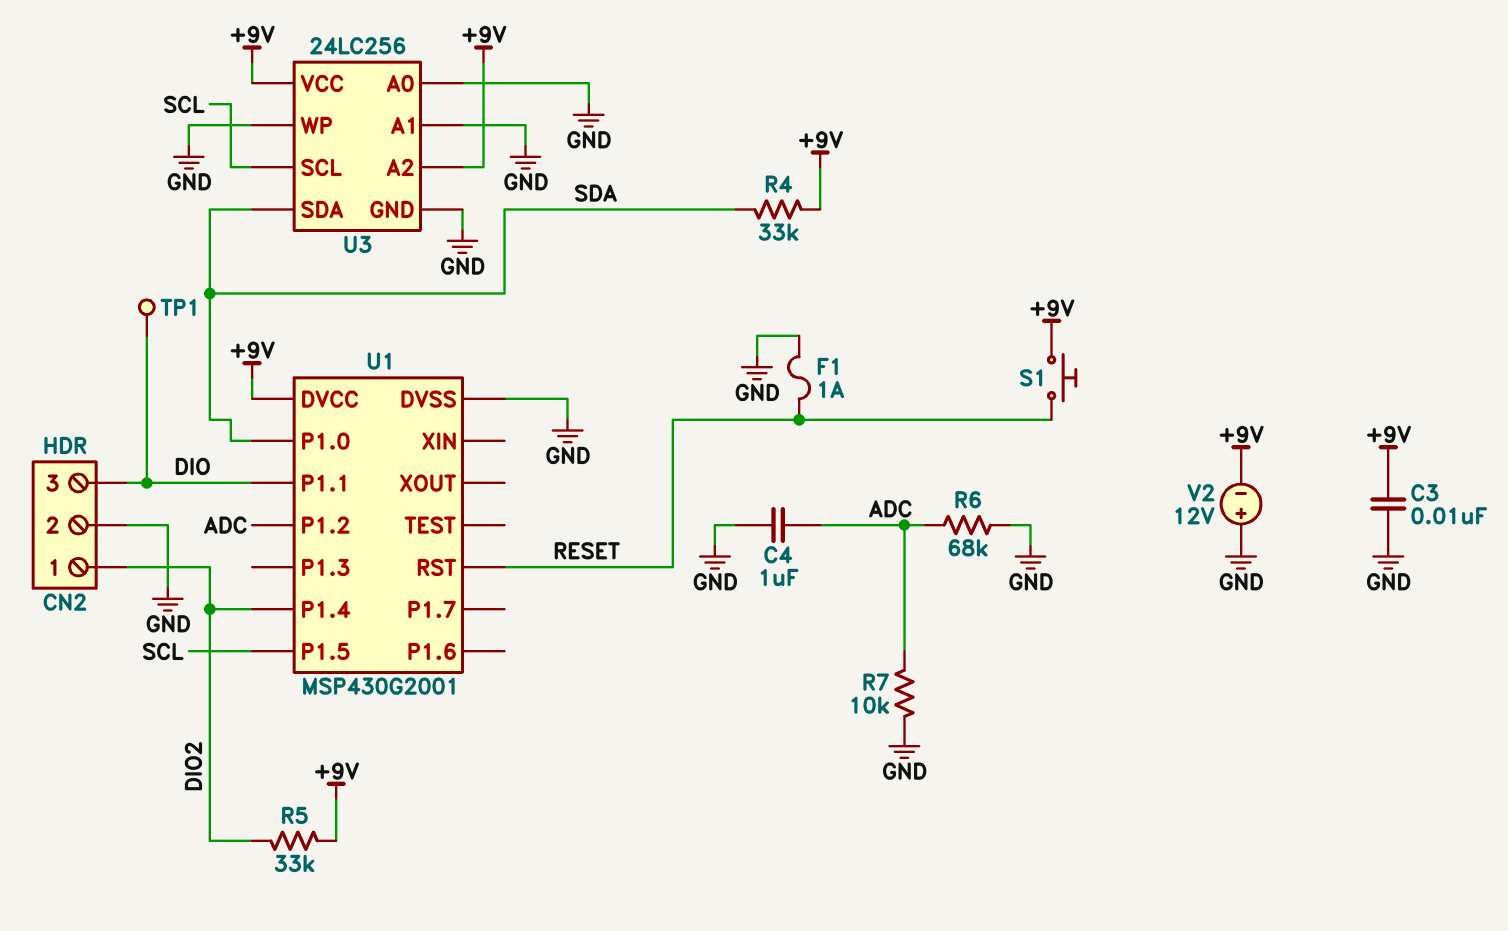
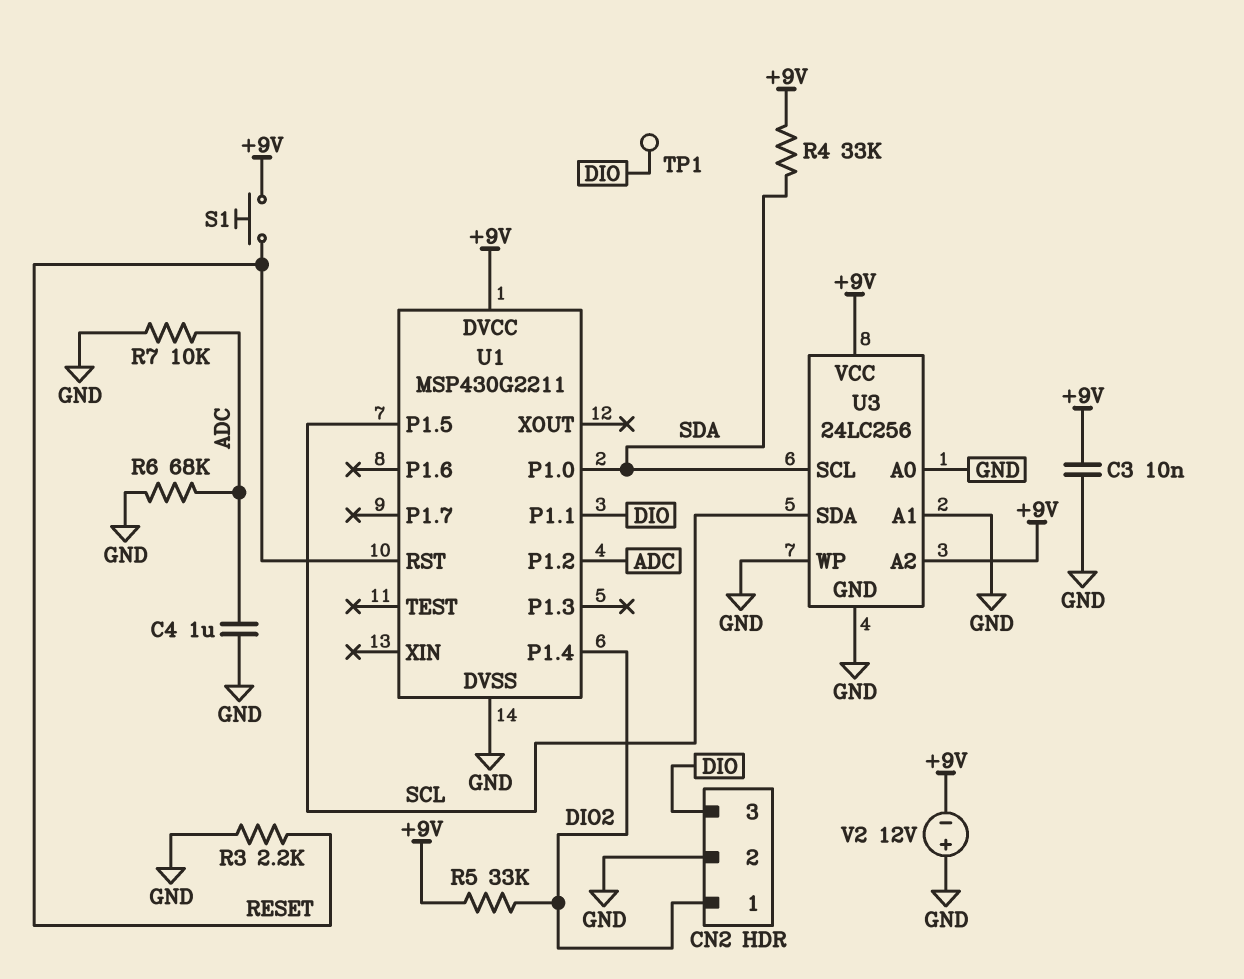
F1: 1A (GND, RESET) -> none
R3: none -> 2.2k (GND, RESET)
U1: MSP430G2001 -> MSP430G2211
U3 pin SCL: SCL -> SDA
U3 pin SDA: SDA -> SCL

